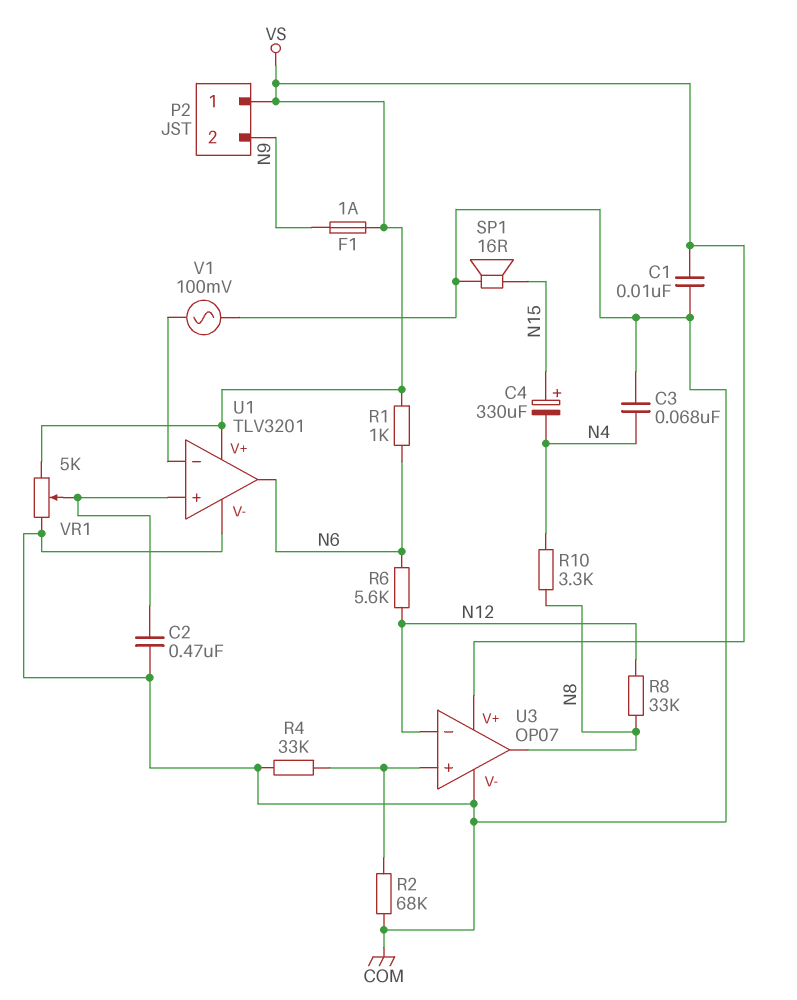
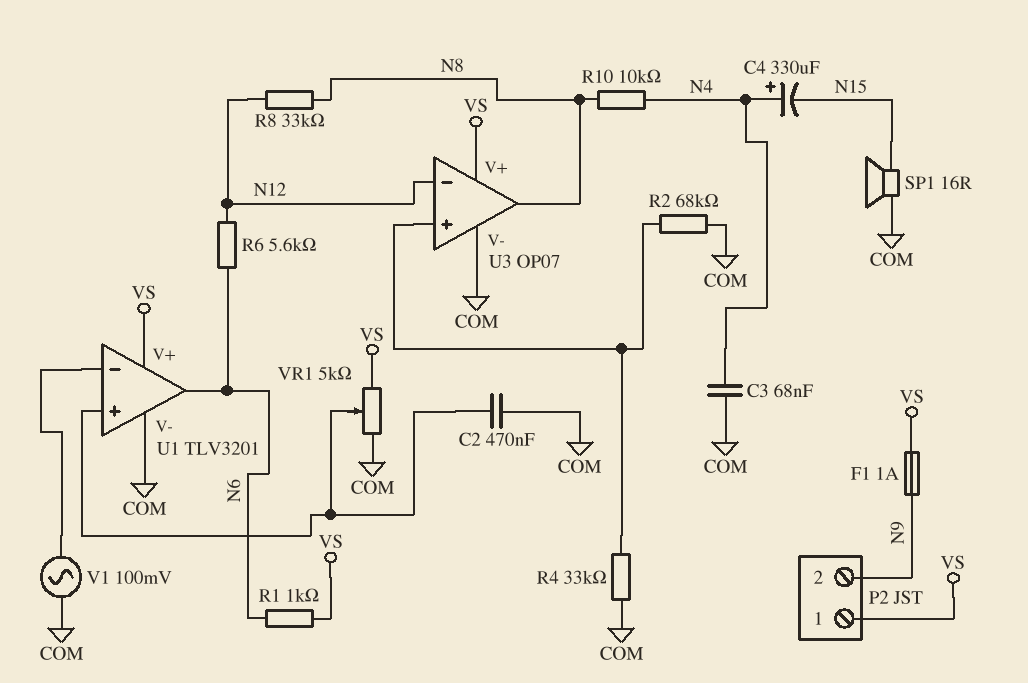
C1: 10nF (COM, VS) -> none
C4: 330uF (plus N15, minus N4) -> 330uF (plus N4, minus N15)
R10: 3.3k (N4, N8) -> 10k (N4, N8)

